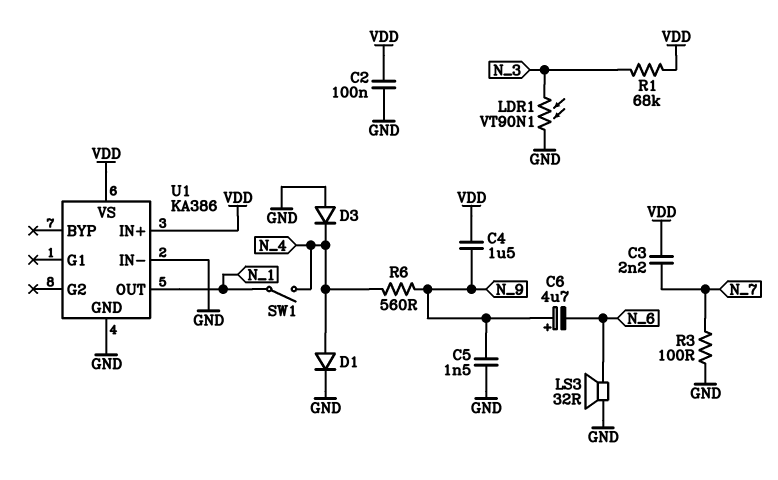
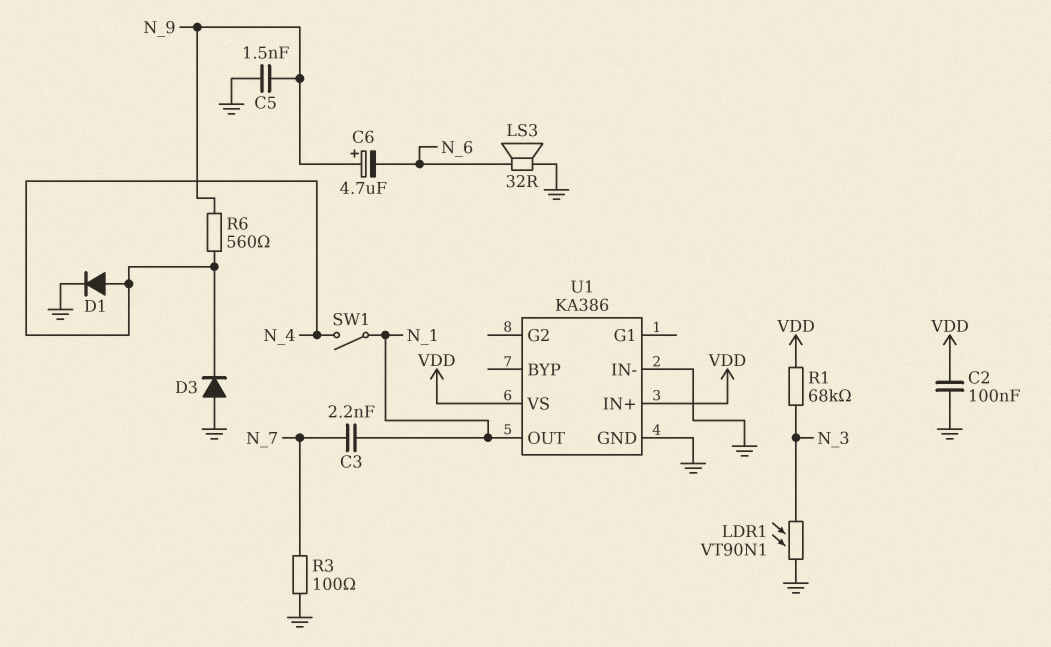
C3: 2.2nF (N_7, VDD) -> 2.2nF (N_1, N_7)
C4: 1.5uF (N_9, VDD) -> none

